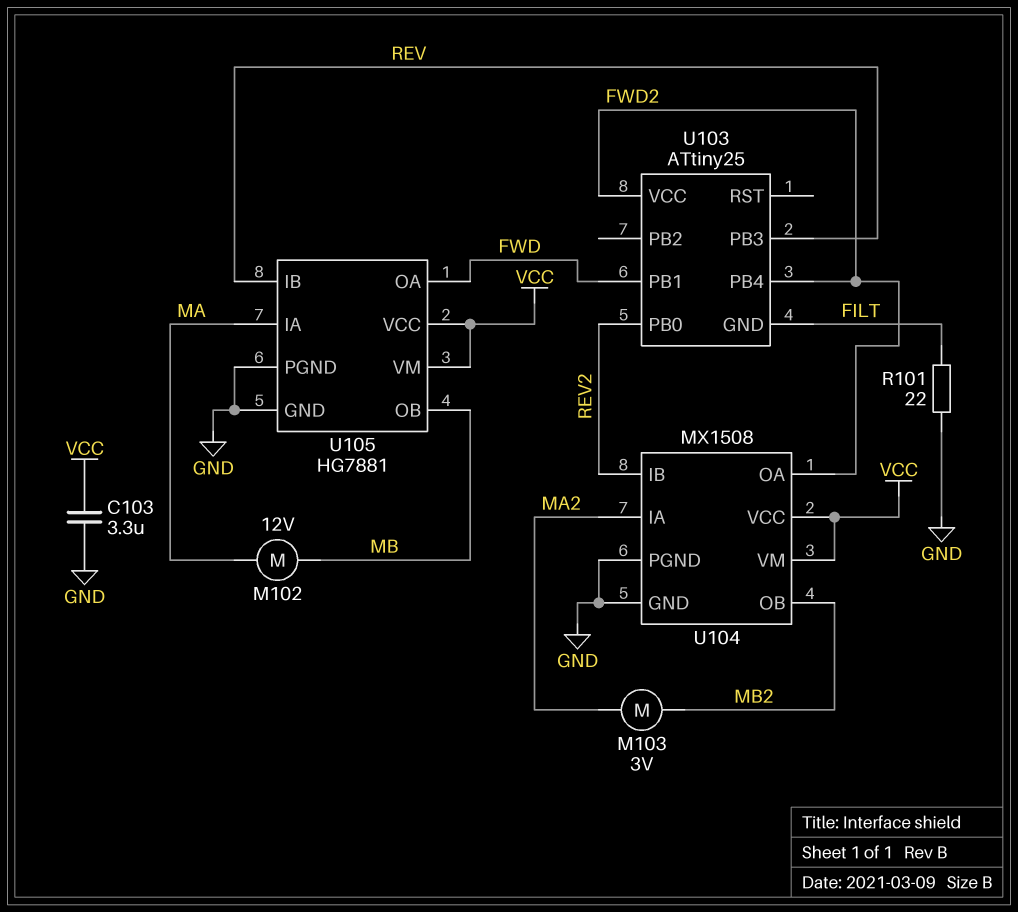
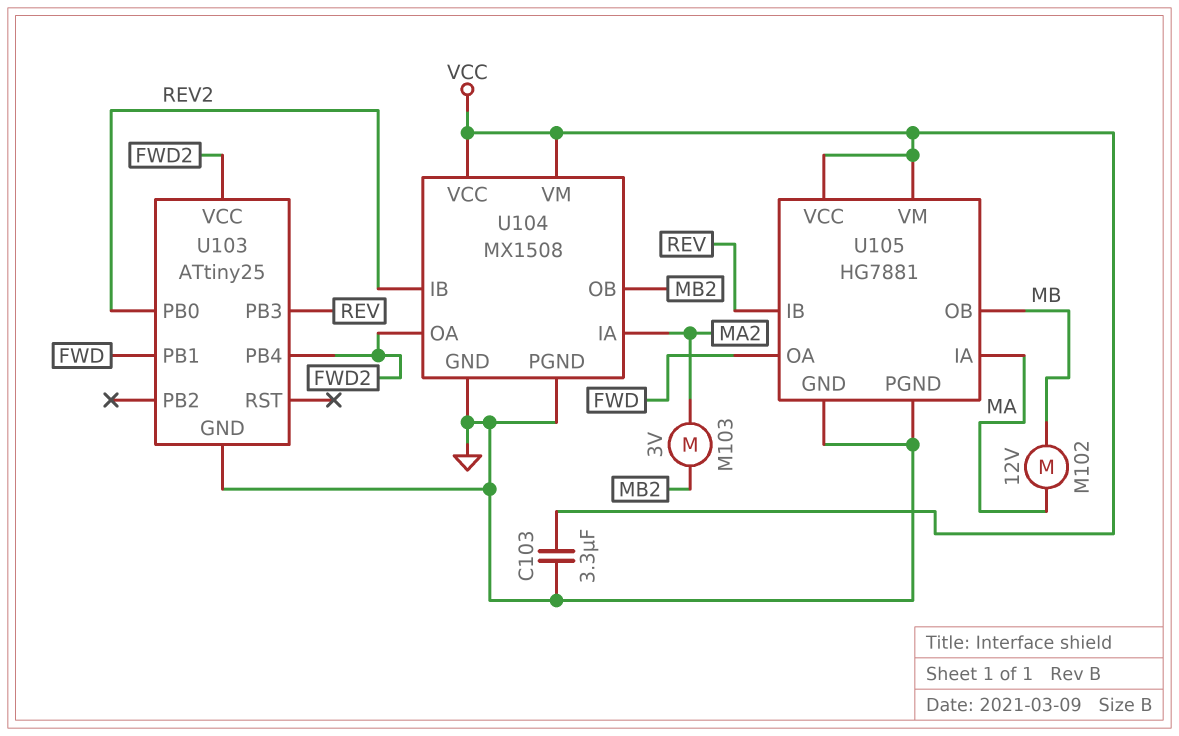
R101: 22 (FILT, GND) -> none
U103 pin GND: FILT -> GND

